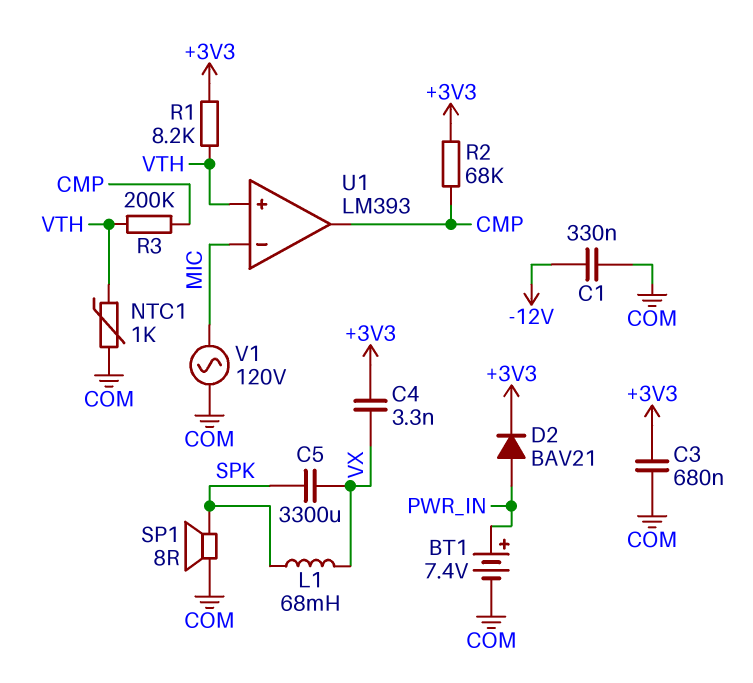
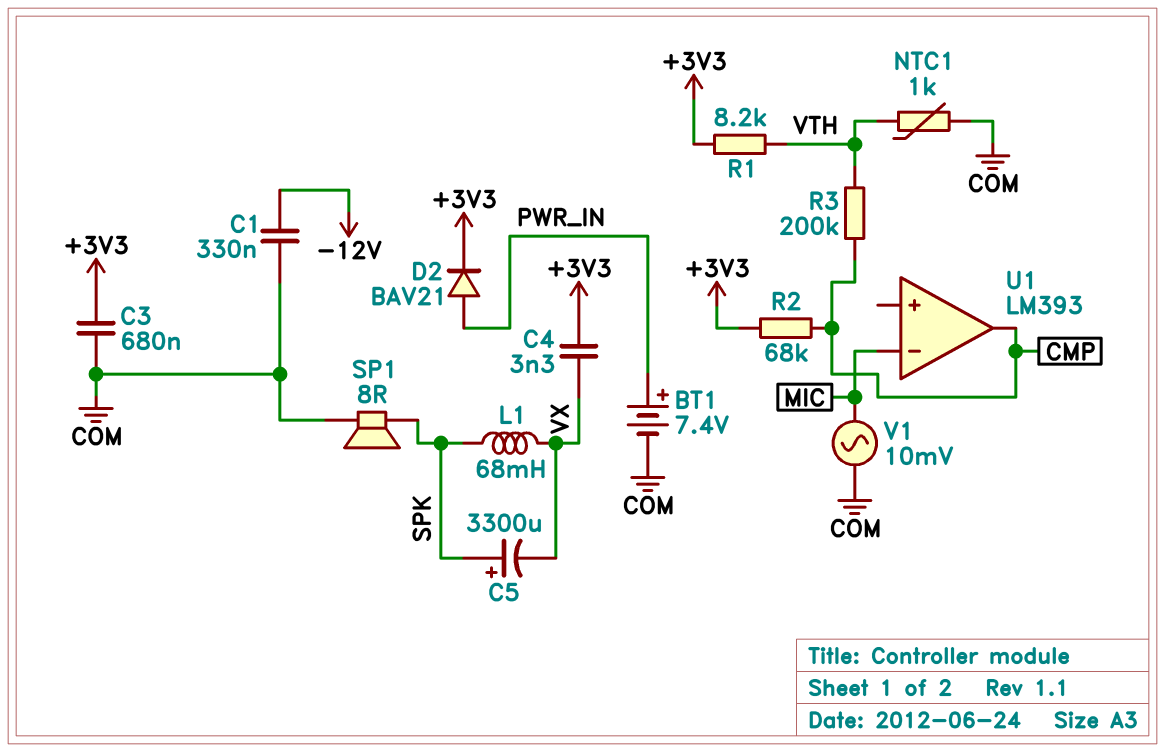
C5: 3300uF (SPK, VX) -> 3300uF (plus SPK, minus VX)
U1 pin in+: VTH -> none
V1: AC 120V (COM, MIC) -> AC 10mV (COM, MIC)

